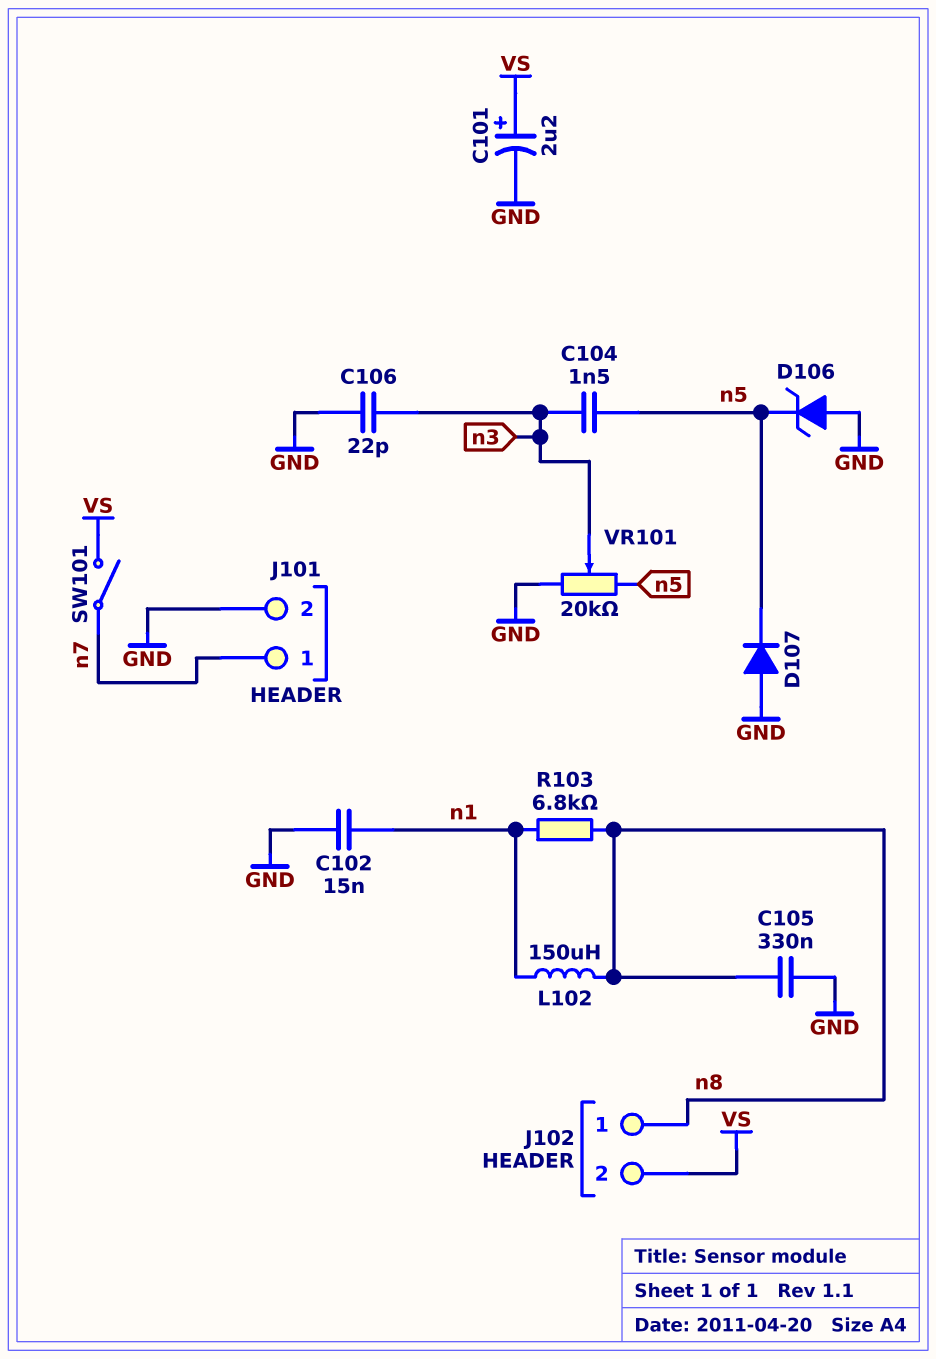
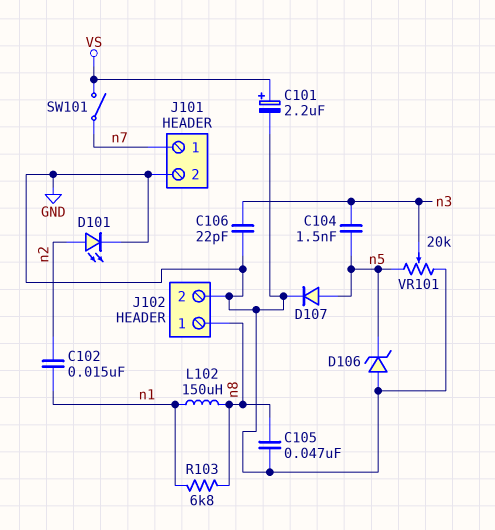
C102: 15nF (GND, n1) -> 15nF (n1, n2)
C105: 330nF (GND, n8) -> 47nF (GND, n8)
D101: none -> LED (A n2, K GND)
D107: diode (A GND, K n5) -> diode (A n5, K GND)
J102 pin 2: VS -> GND

